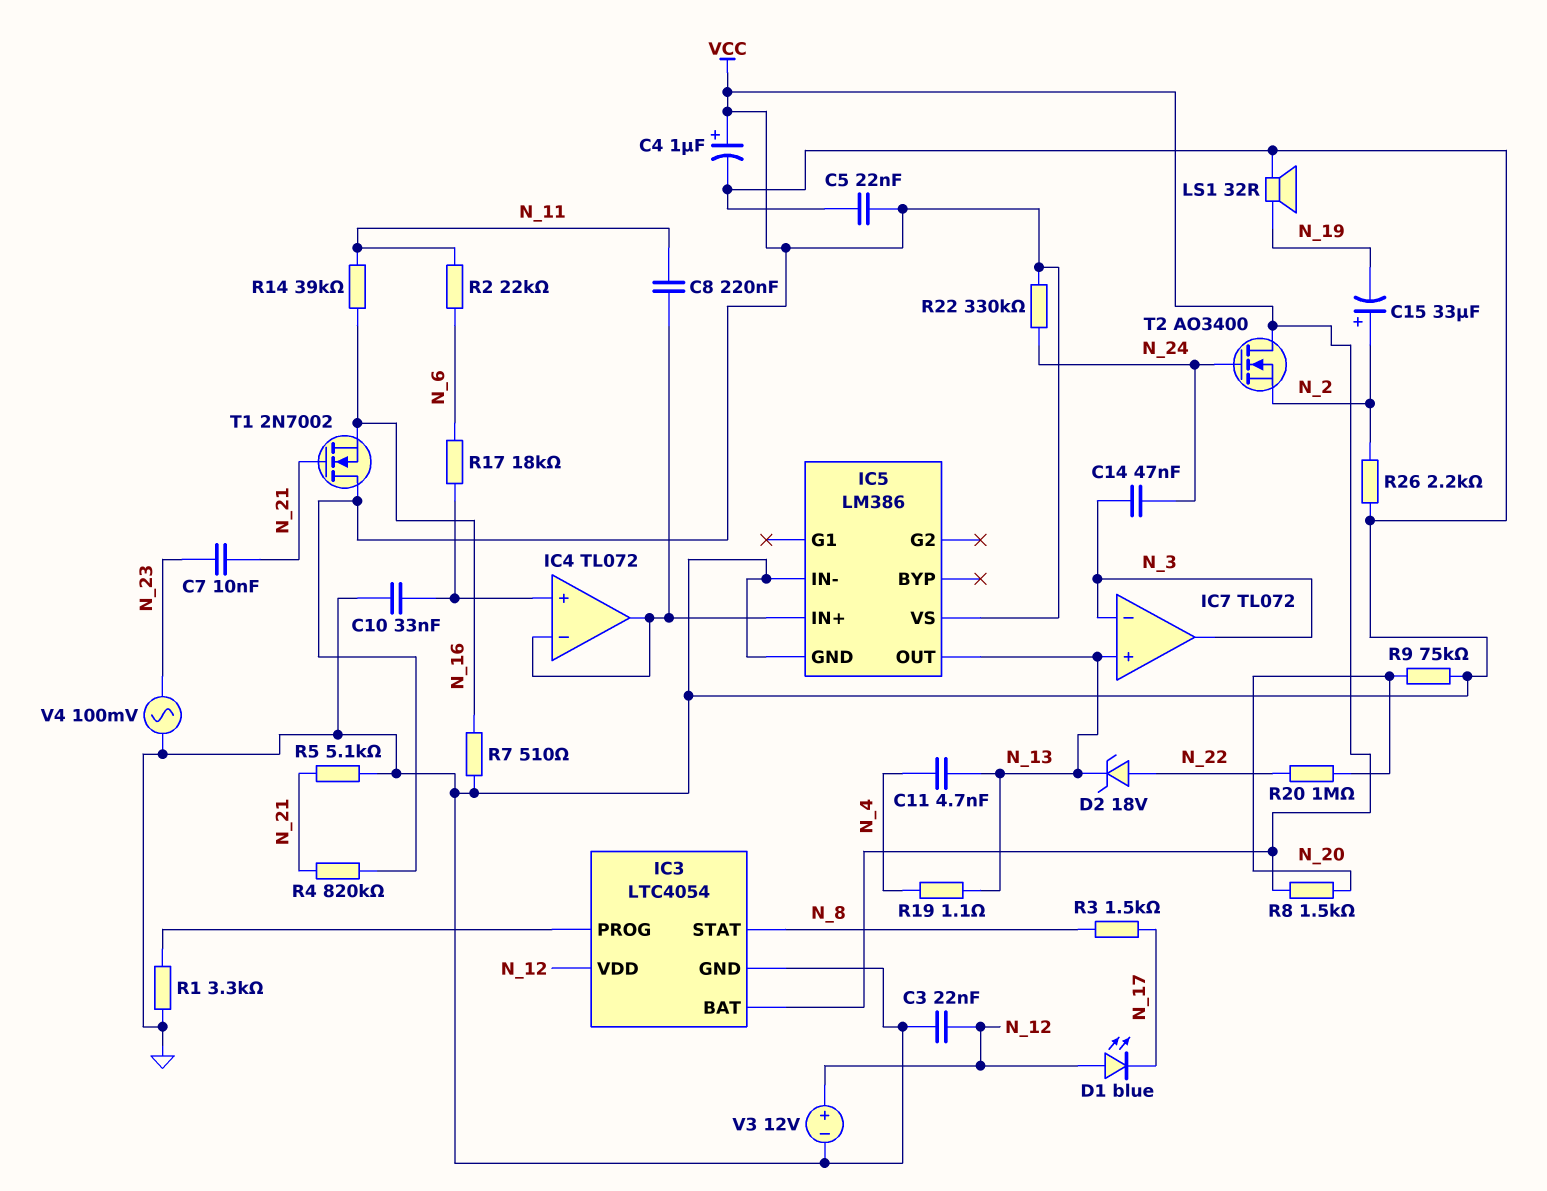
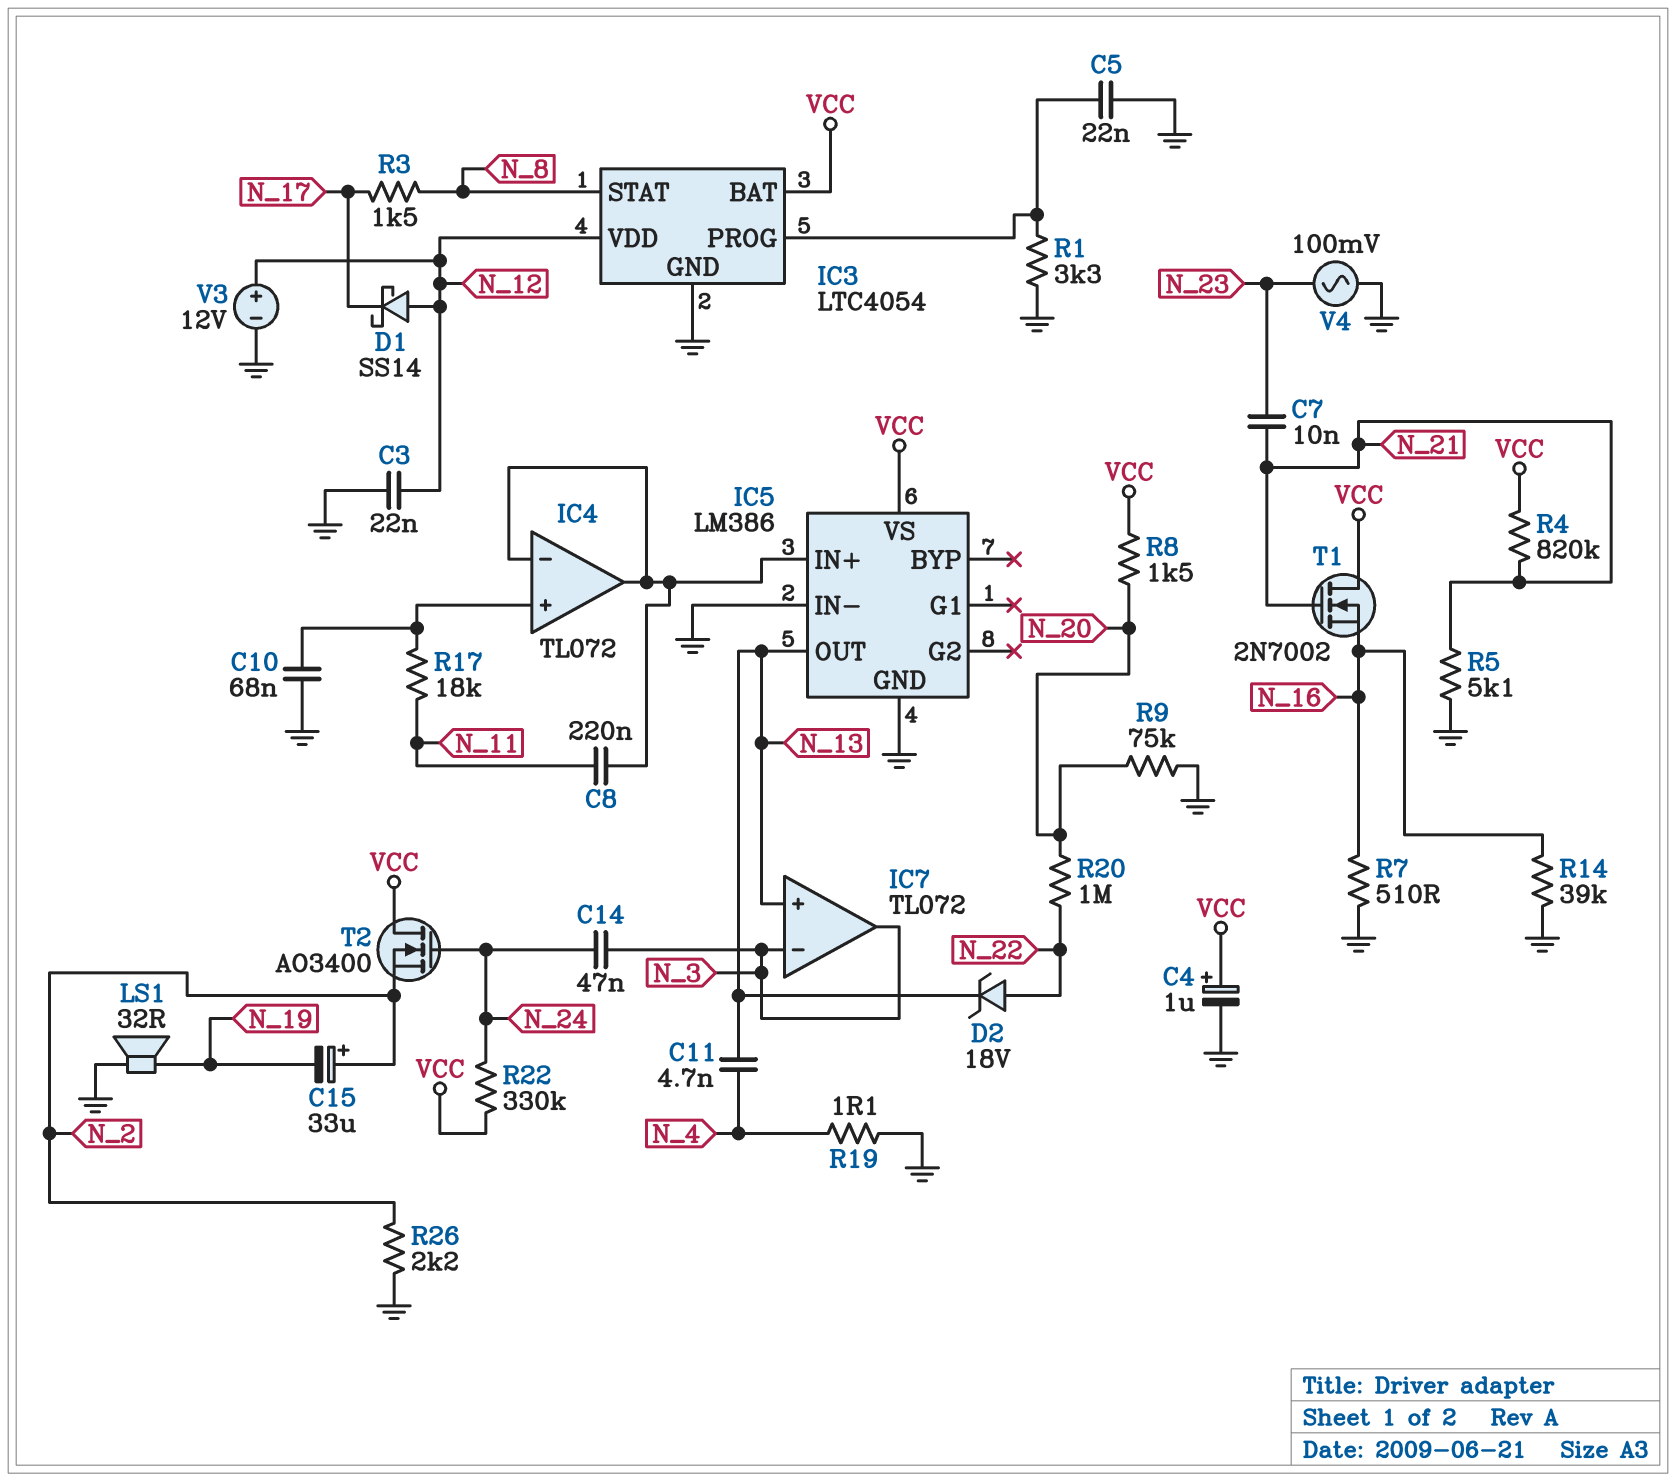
C5: 22nF (GND, VCC) -> 22nF (GND, IC3/PROG)
C10: 33nF (GND, IC4/in+) -> 68nF (GND, IC4/in+)
D1: LED blue (A N_12, K N_17) -> schottky SS14 (A N_12, K N_17)
R2: 22k (N_6, N_11) -> none
R14: 39k (N_11, N_16) -> 39k (GND, N_16)
R17: 18k (IC4/in+, N_6) -> 18k (IC4/in+, N_11)
R19: 1.1 (N_4, N_13) -> 1.1 (GND, N_4)

